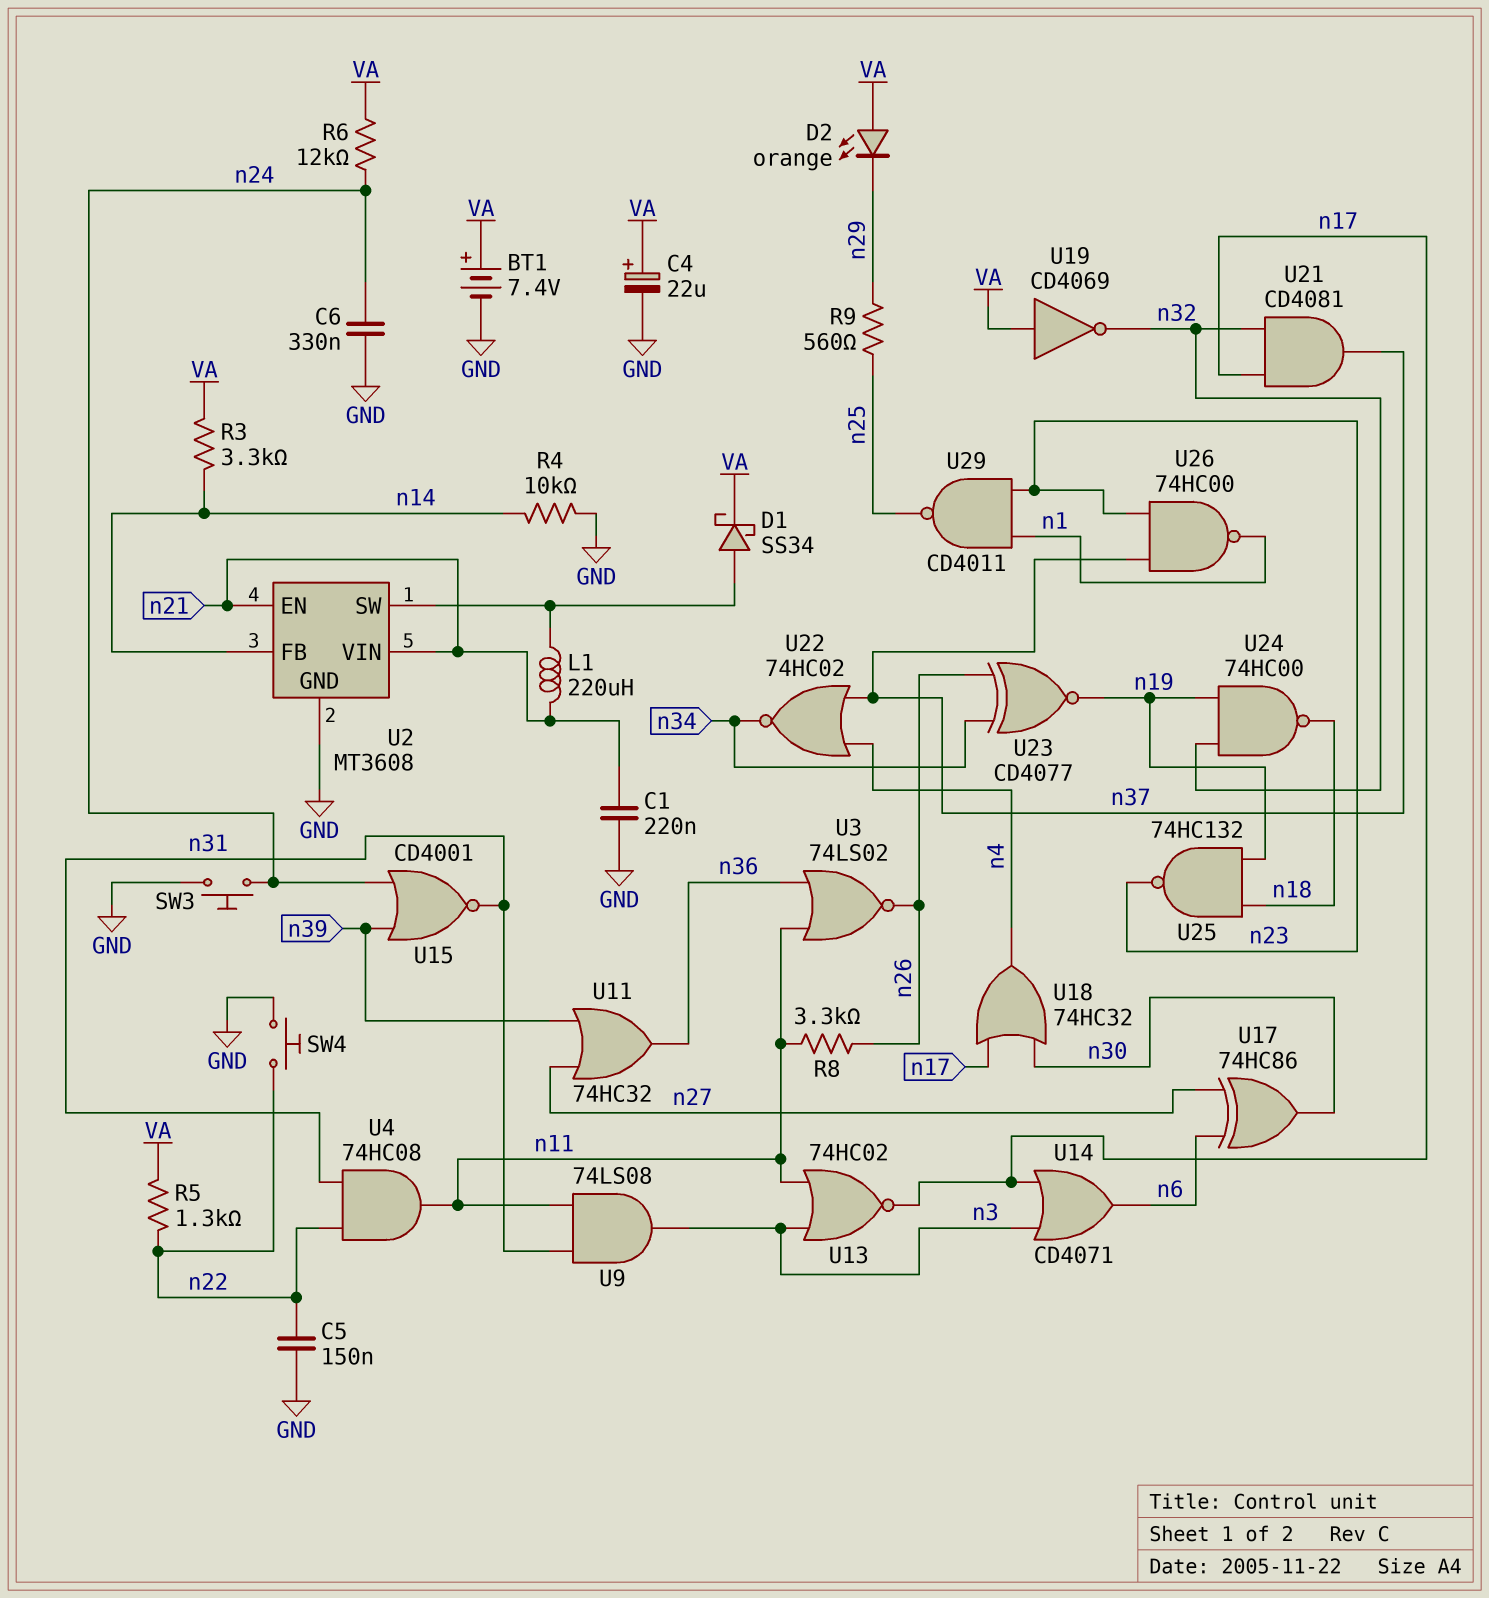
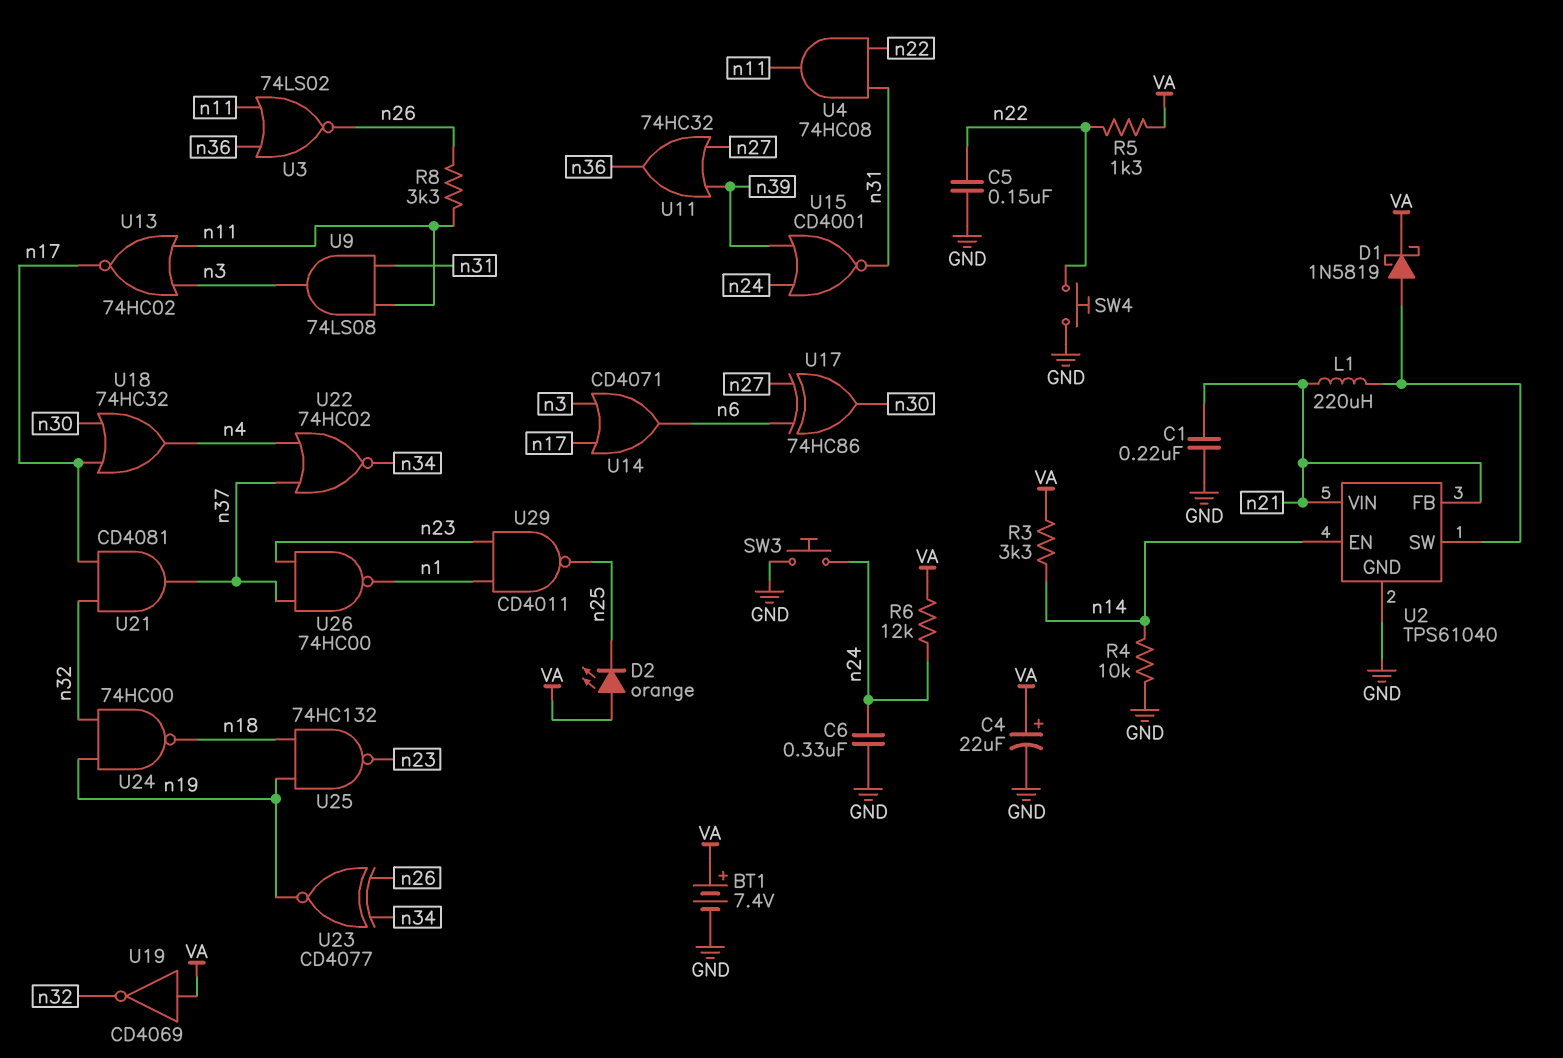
D1: schottky SS34 (A U2/SW, K VA) -> schottky 1N5819 (A U2/SW, K VA)
D2: LED orange (A VA, K n29) -> LED orange (A VA, K n25)
R9: 560 (n25, n29) -> none
U2: MT3608 -> TPS61040
U2 pin EN: n21 -> n14
U2 pin FB: n14 -> n21

